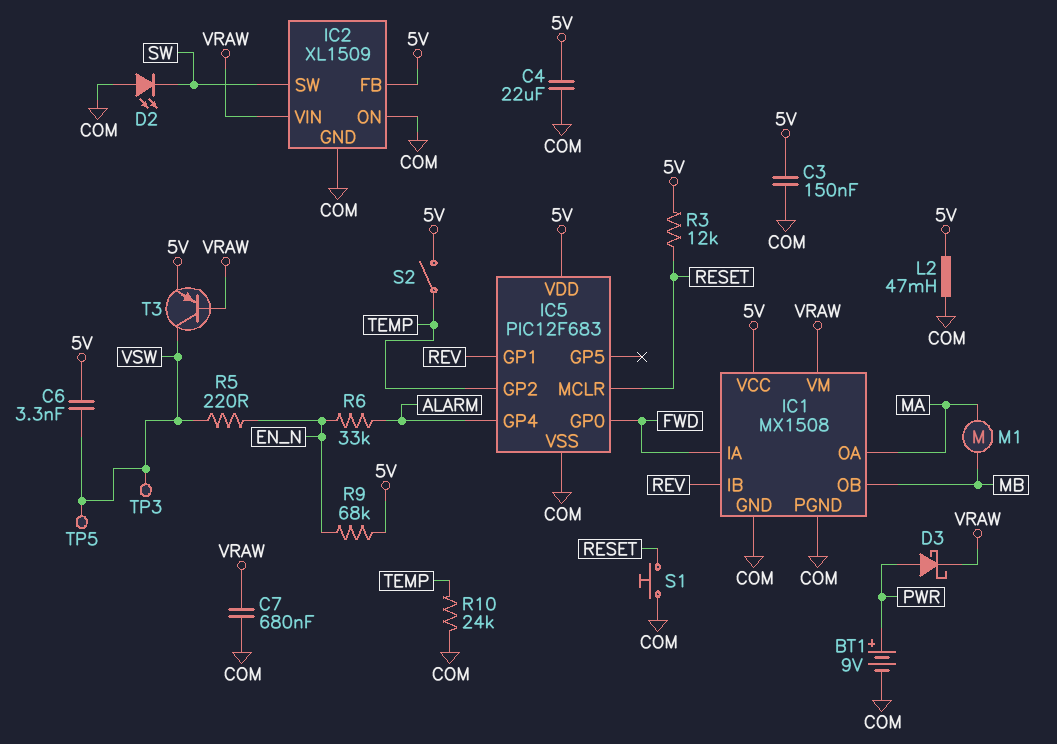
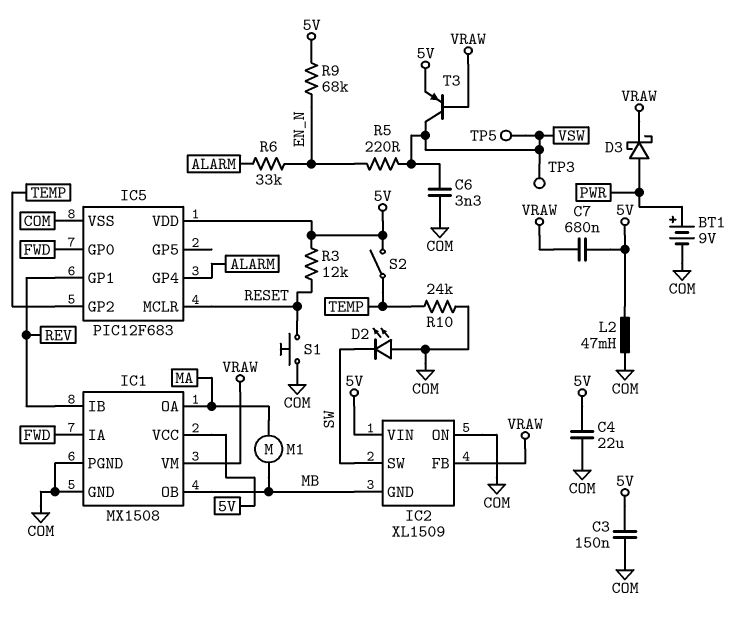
C6: 3.3nF (5V, VSW) -> 3.3nF (COM, VSW)
C7: 680nF (COM, VRAW) -> 680nF (5V, VRAW)
IC2 pin FB: 5V -> VRAW
IC2 pin GND: COM -> MB
IC2 pin VIN: VRAW -> 5V

